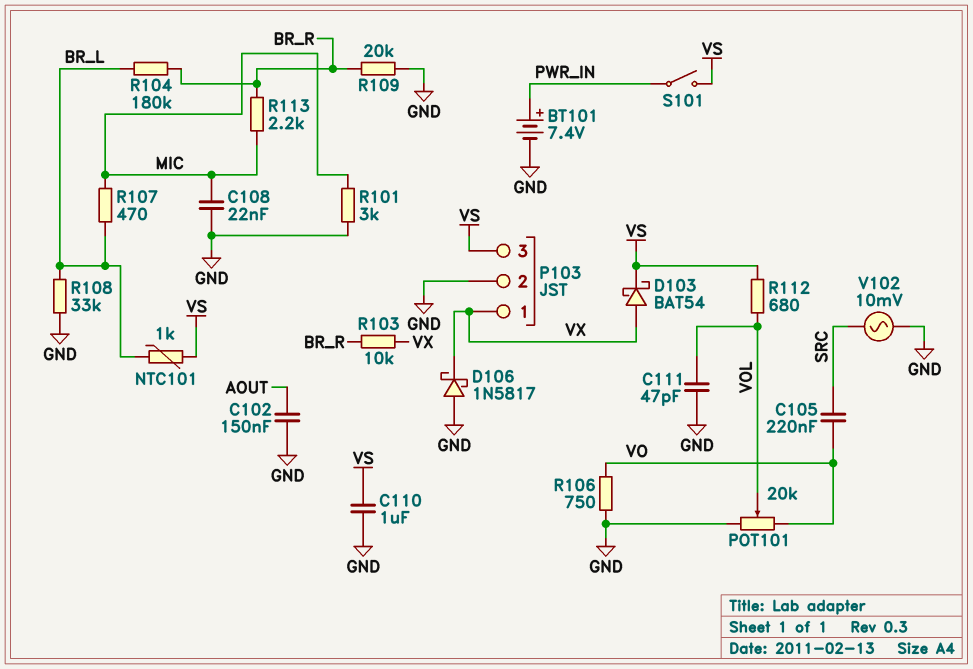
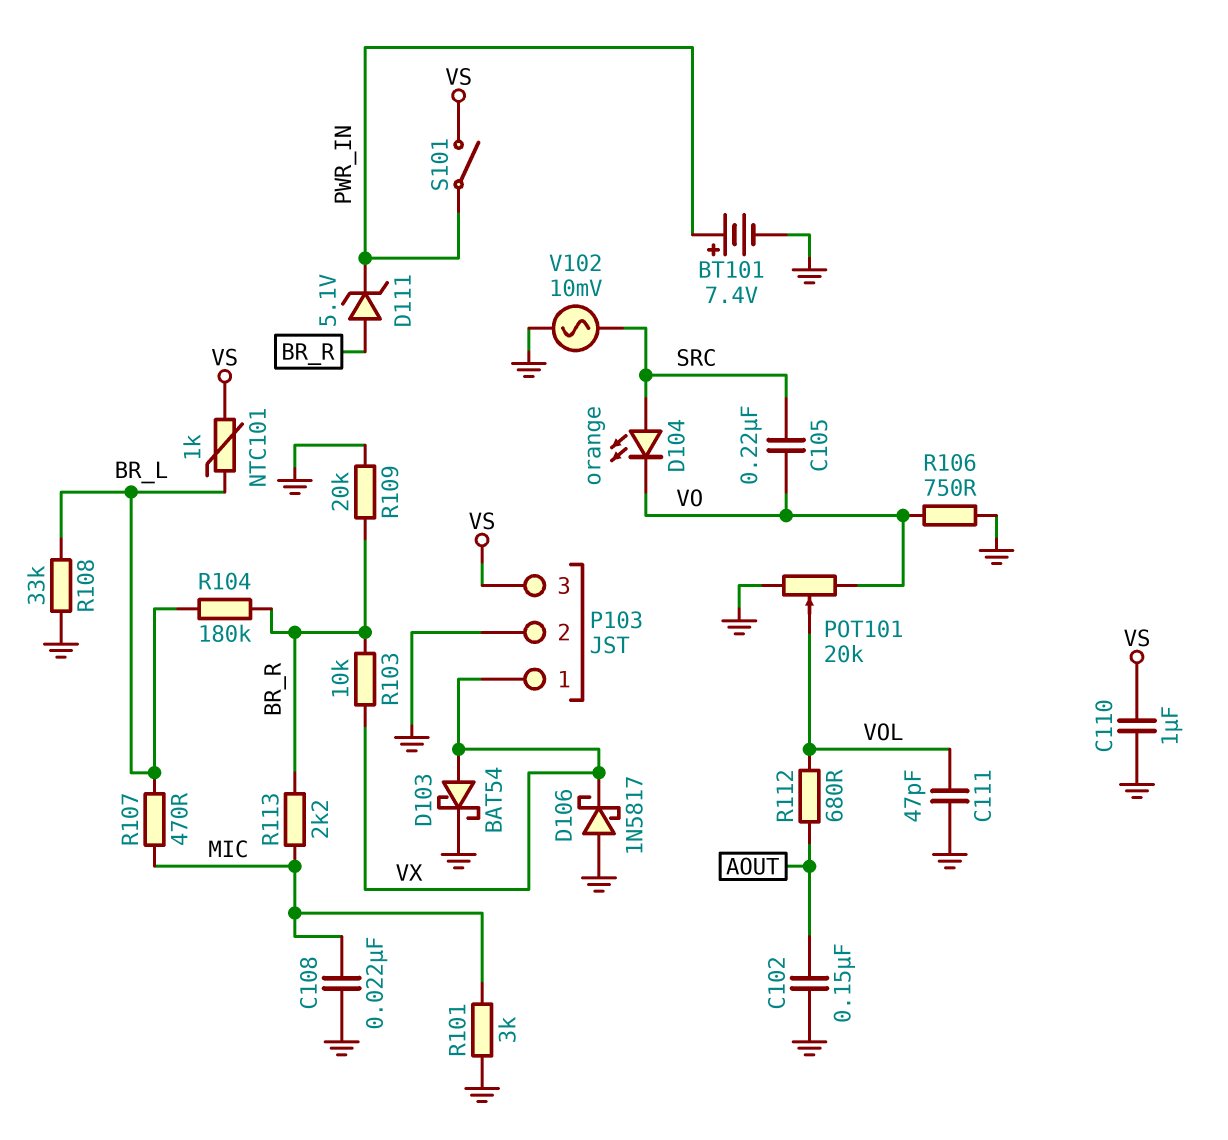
D103: schottky BAT54 (A VX, K VS) -> schottky BAT54 (A VX, K GND)
D104: none -> LED orange (A SRC, K VO)
D111: none -> zener 5.1V (A BR_R, K PWR_IN)
R112: 680 (VOL, VS) -> 680 (AOUT, VOL)

